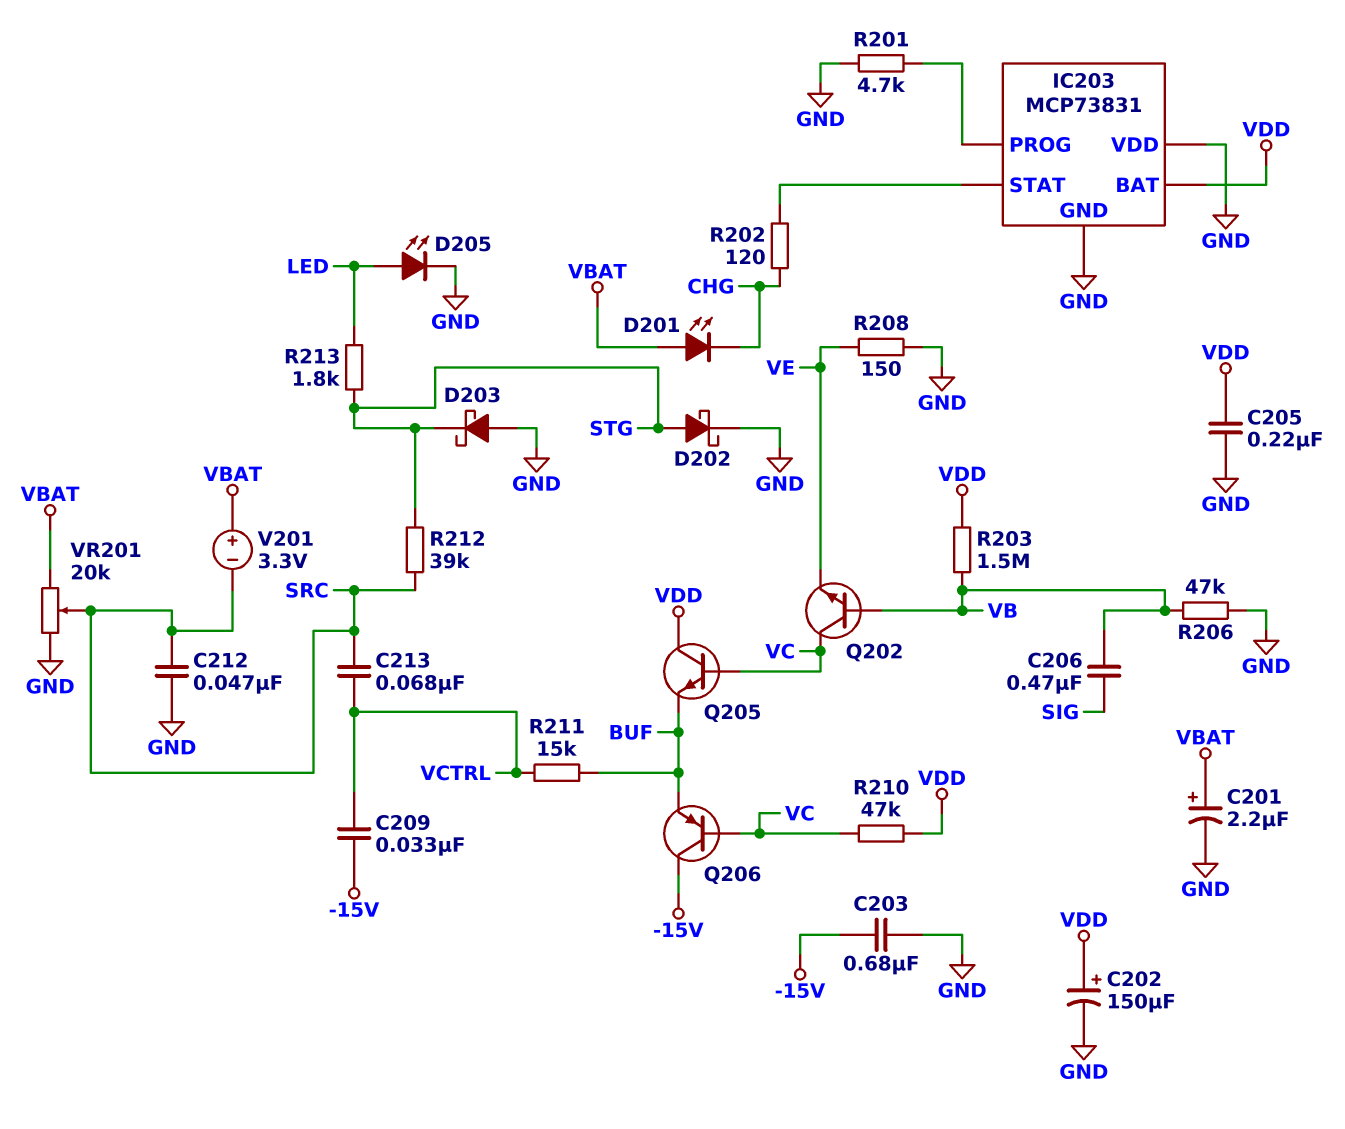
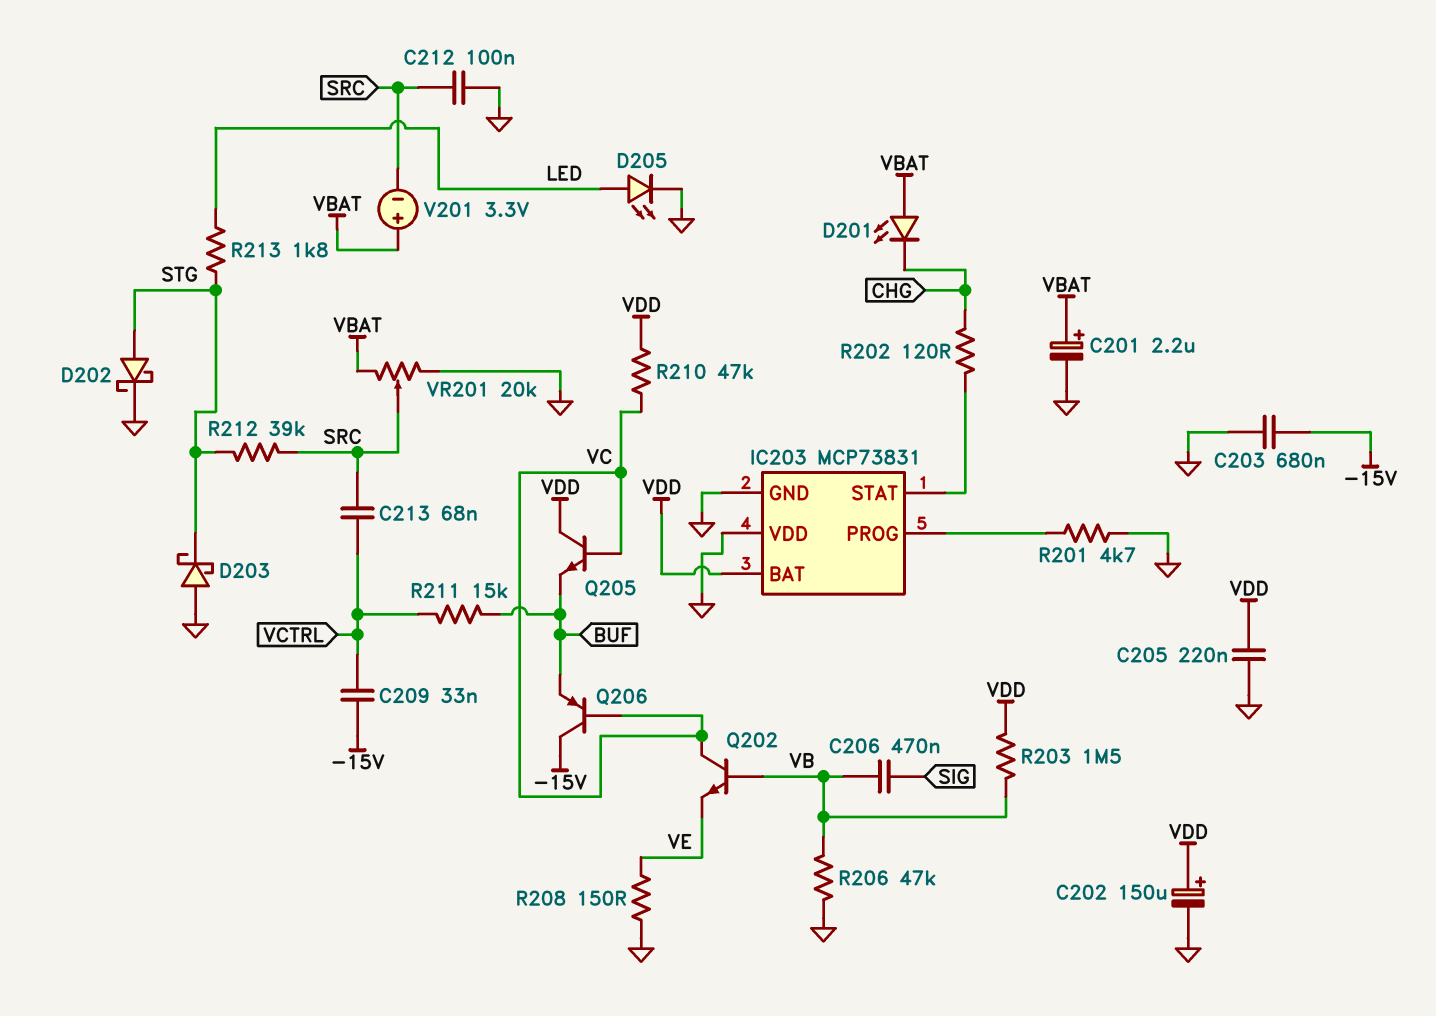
C212: 47nF (GND, SRC) -> 100nF (GND, SRC)

